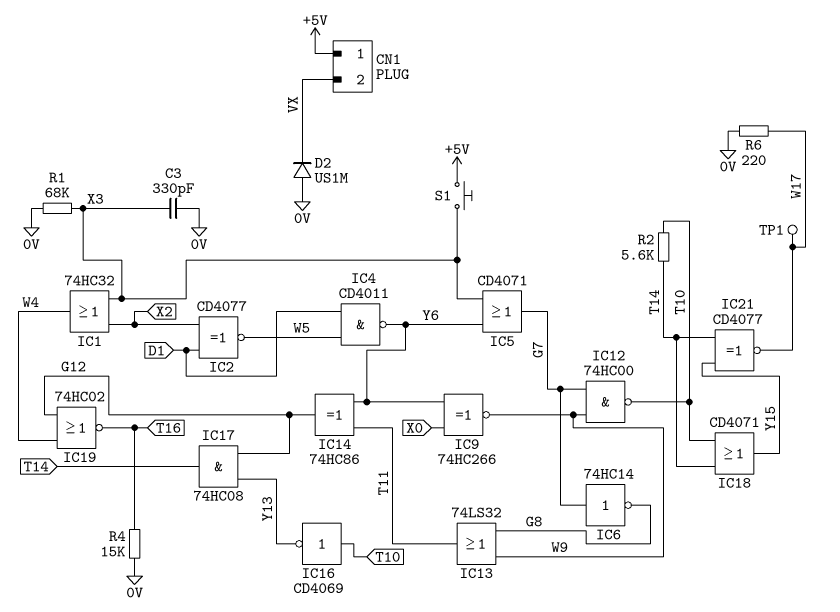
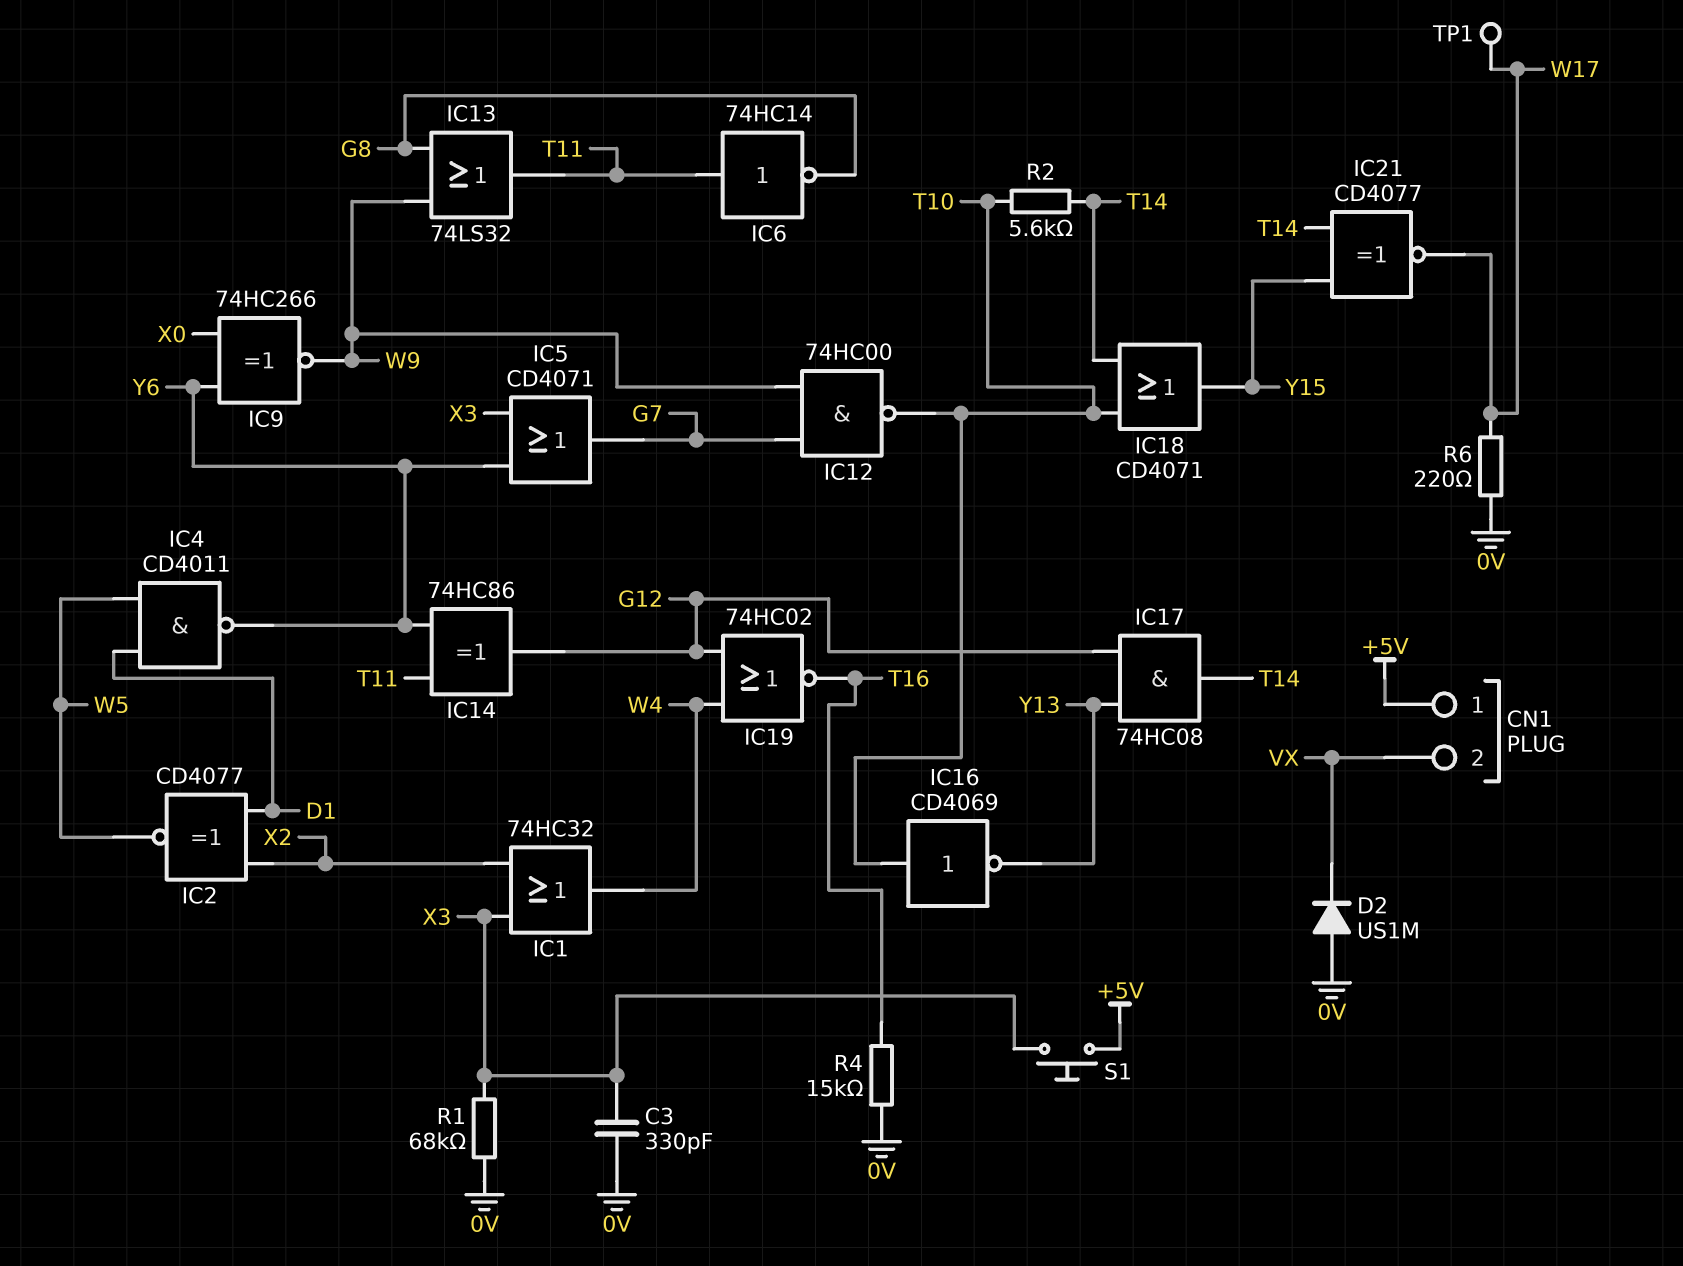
IC6: NOT 74HC14 (in G7, out G8) -> NOT 74HC14 (in T11, out G8)

